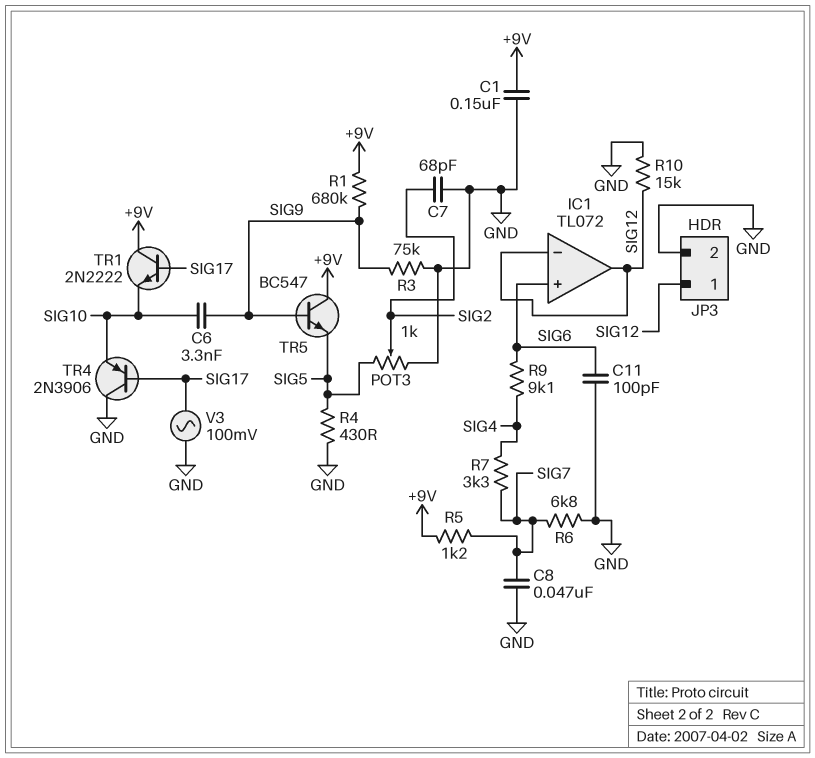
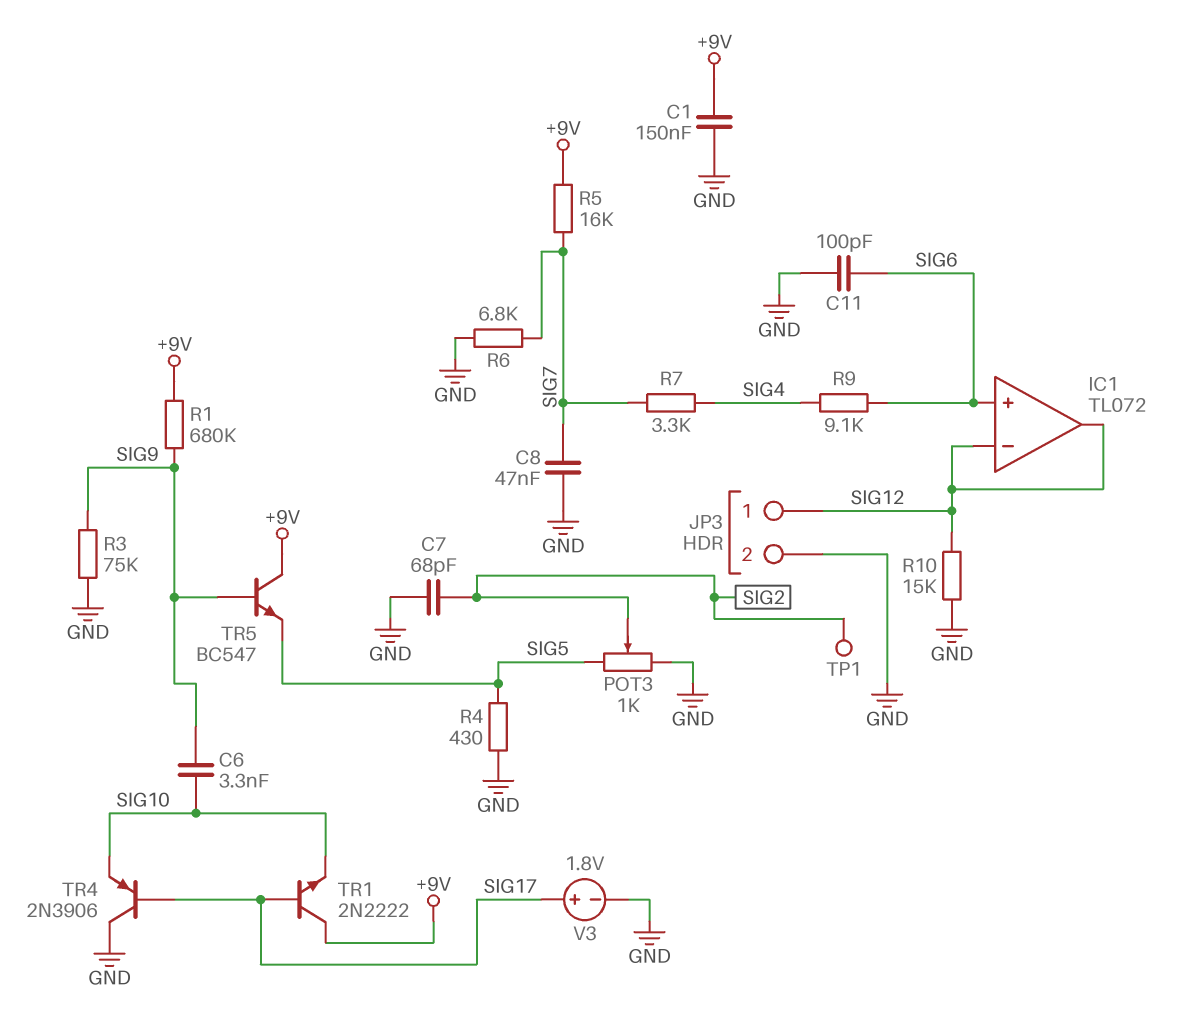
R5: 1.2k (+9V, SIG7) -> 16k (+9V, SIG7)
TP1: none -> test point (SIG2)
V3: AC 100mV (GND, SIG17) -> 1.8V (plus SIG17, minus GND)

